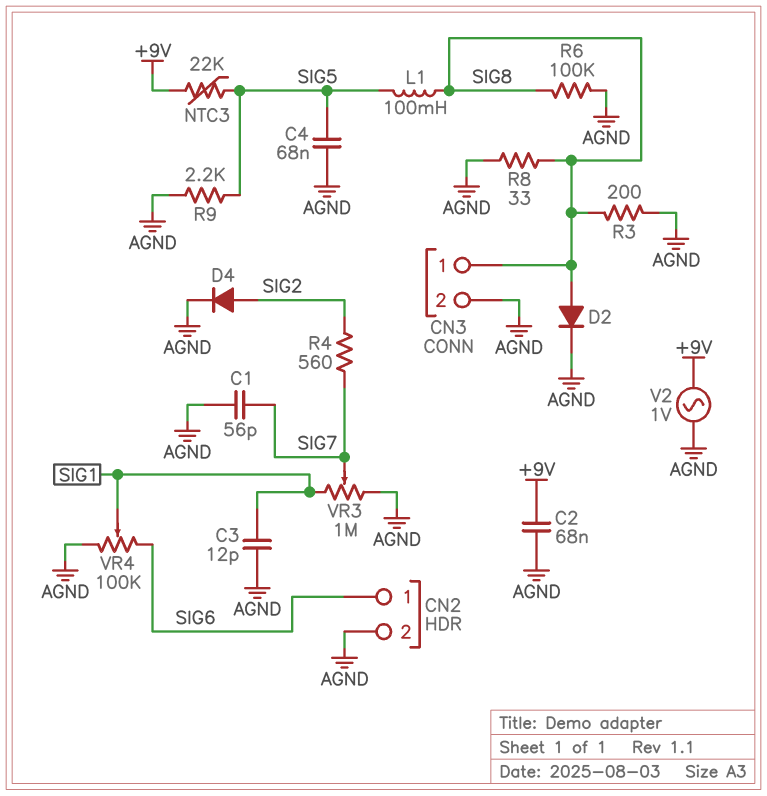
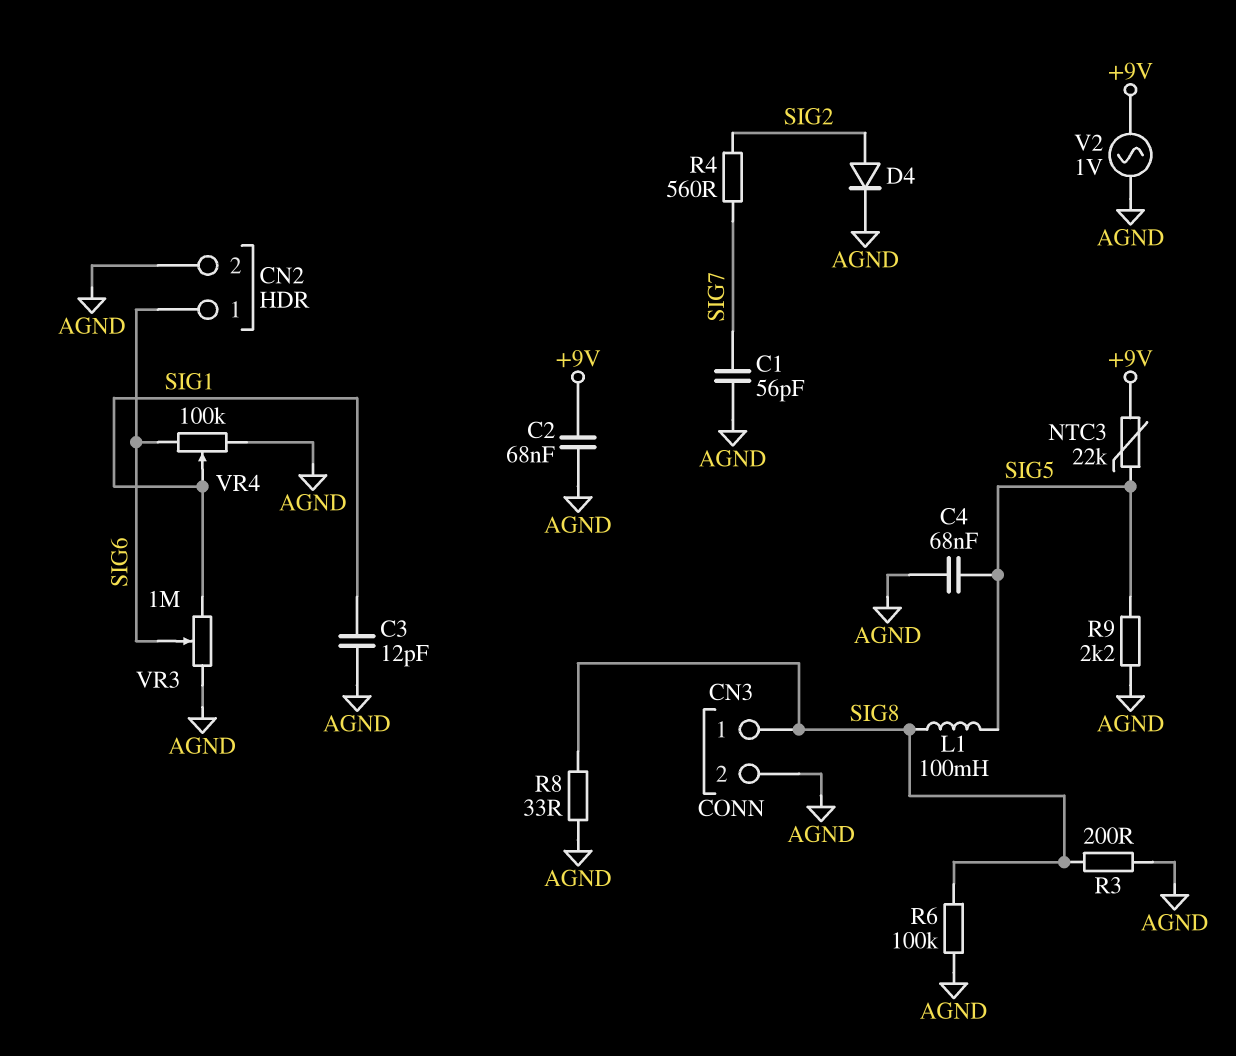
D2: diode (A SIG8, K AGND) -> none
VR3: 1M (AGND, SIG1, wiper SIG7) -> 1M (AGND, SIG1, wiper SIG6)

